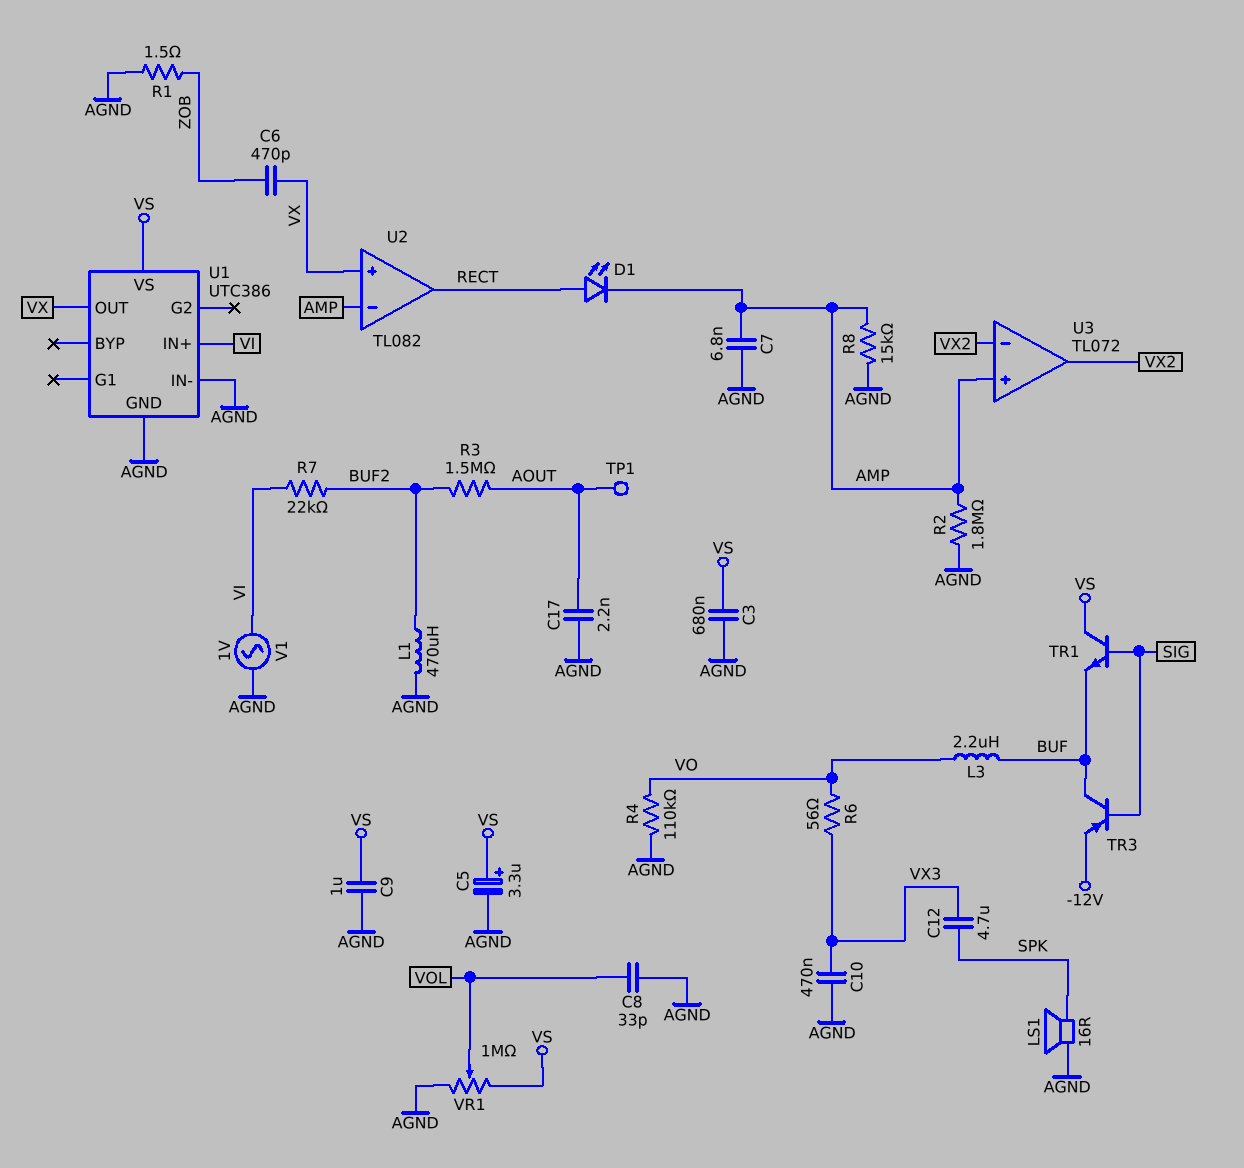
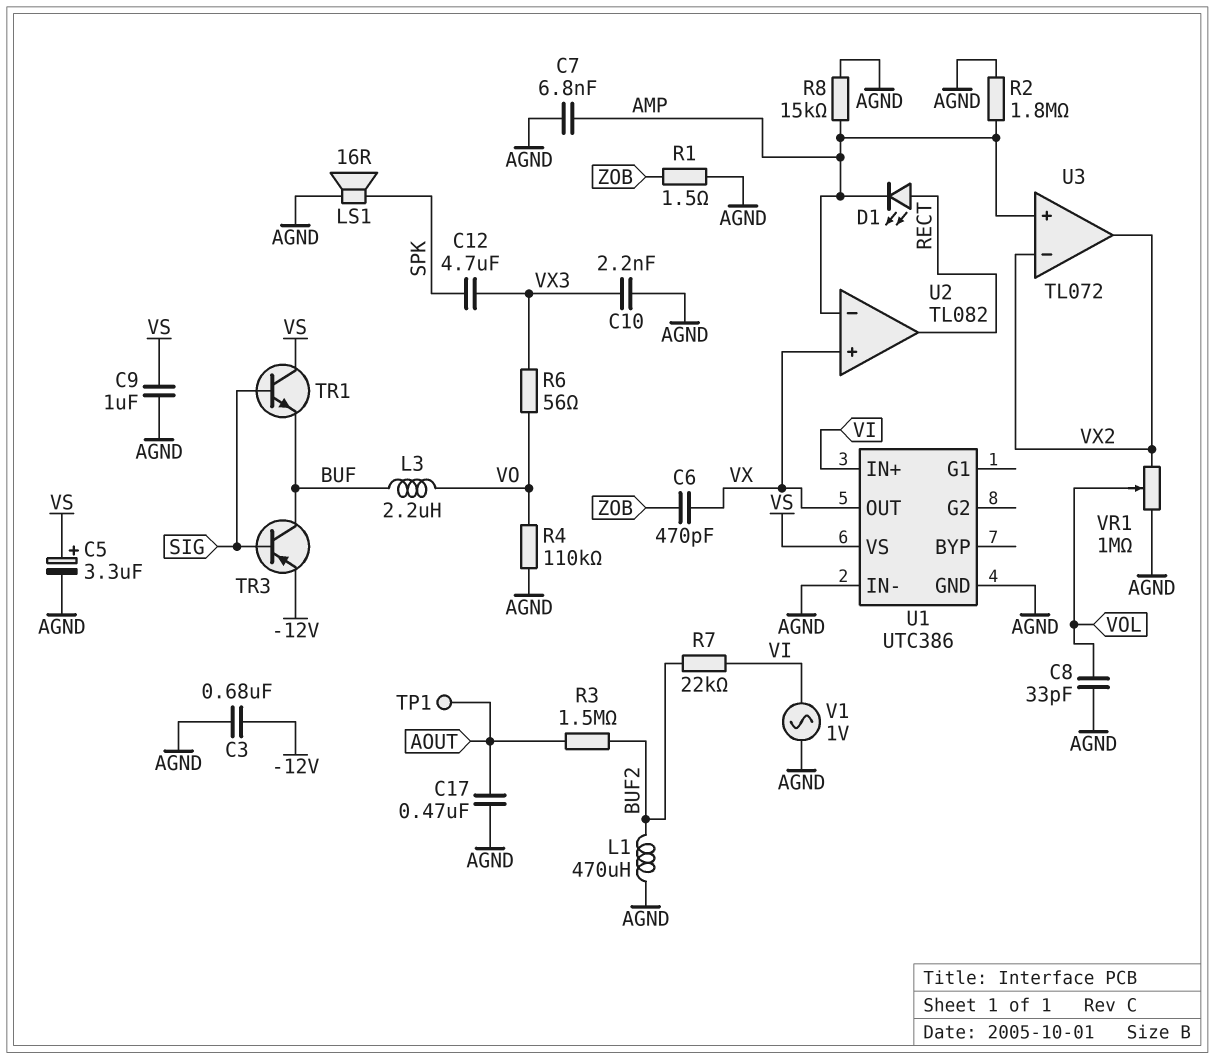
C3: 680nF (AGND, VS) -> 680nF (-12V, AGND)
C10: 470nF (AGND, VX3) -> 2.2nF (AGND, VX3)
C17: 2.2nF (AGND, AOUT) -> 470nF (AGND, AOUT)
VR1: 1M (AGND, VS, wiper VOL) -> 1M (AGND, VX2, wiper VOL)

